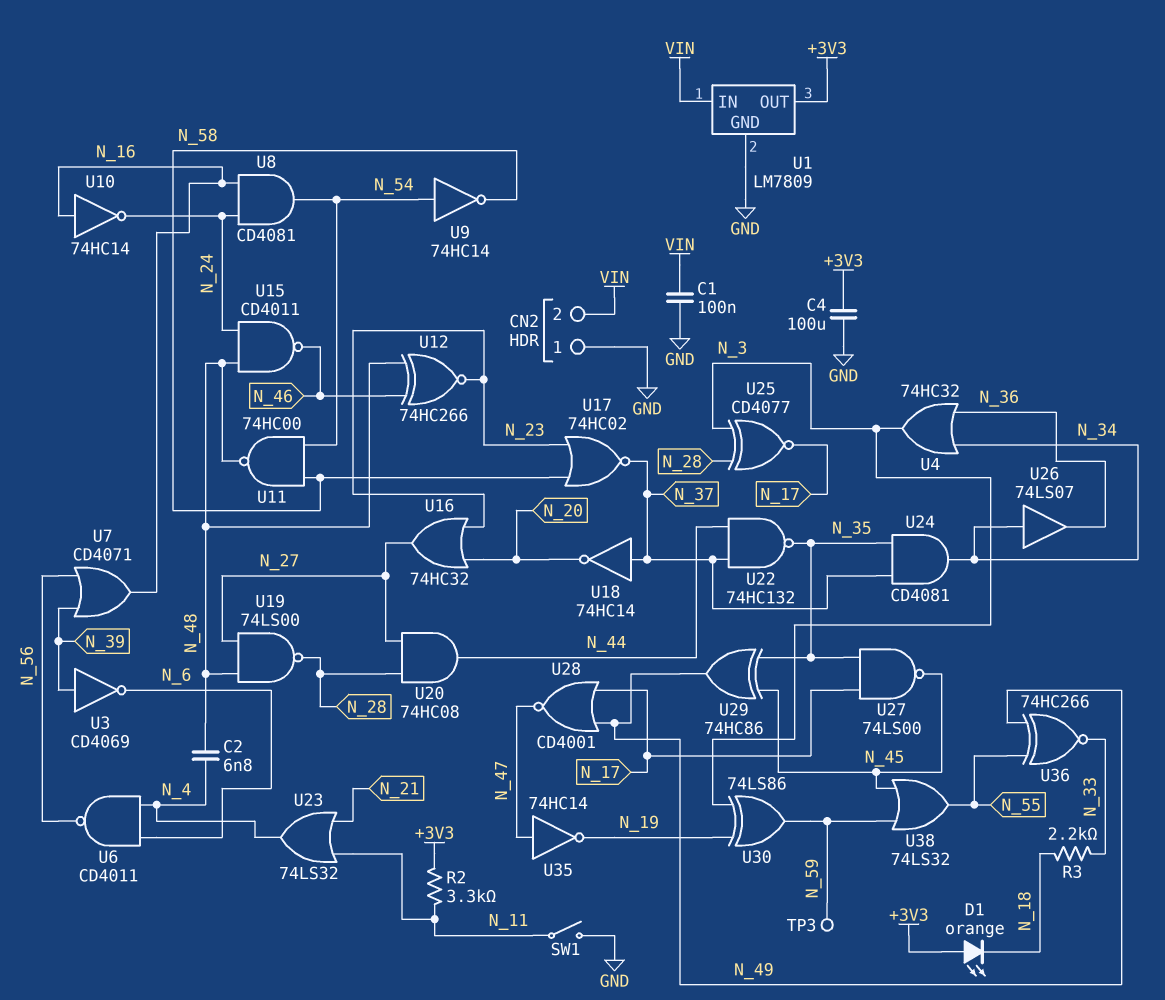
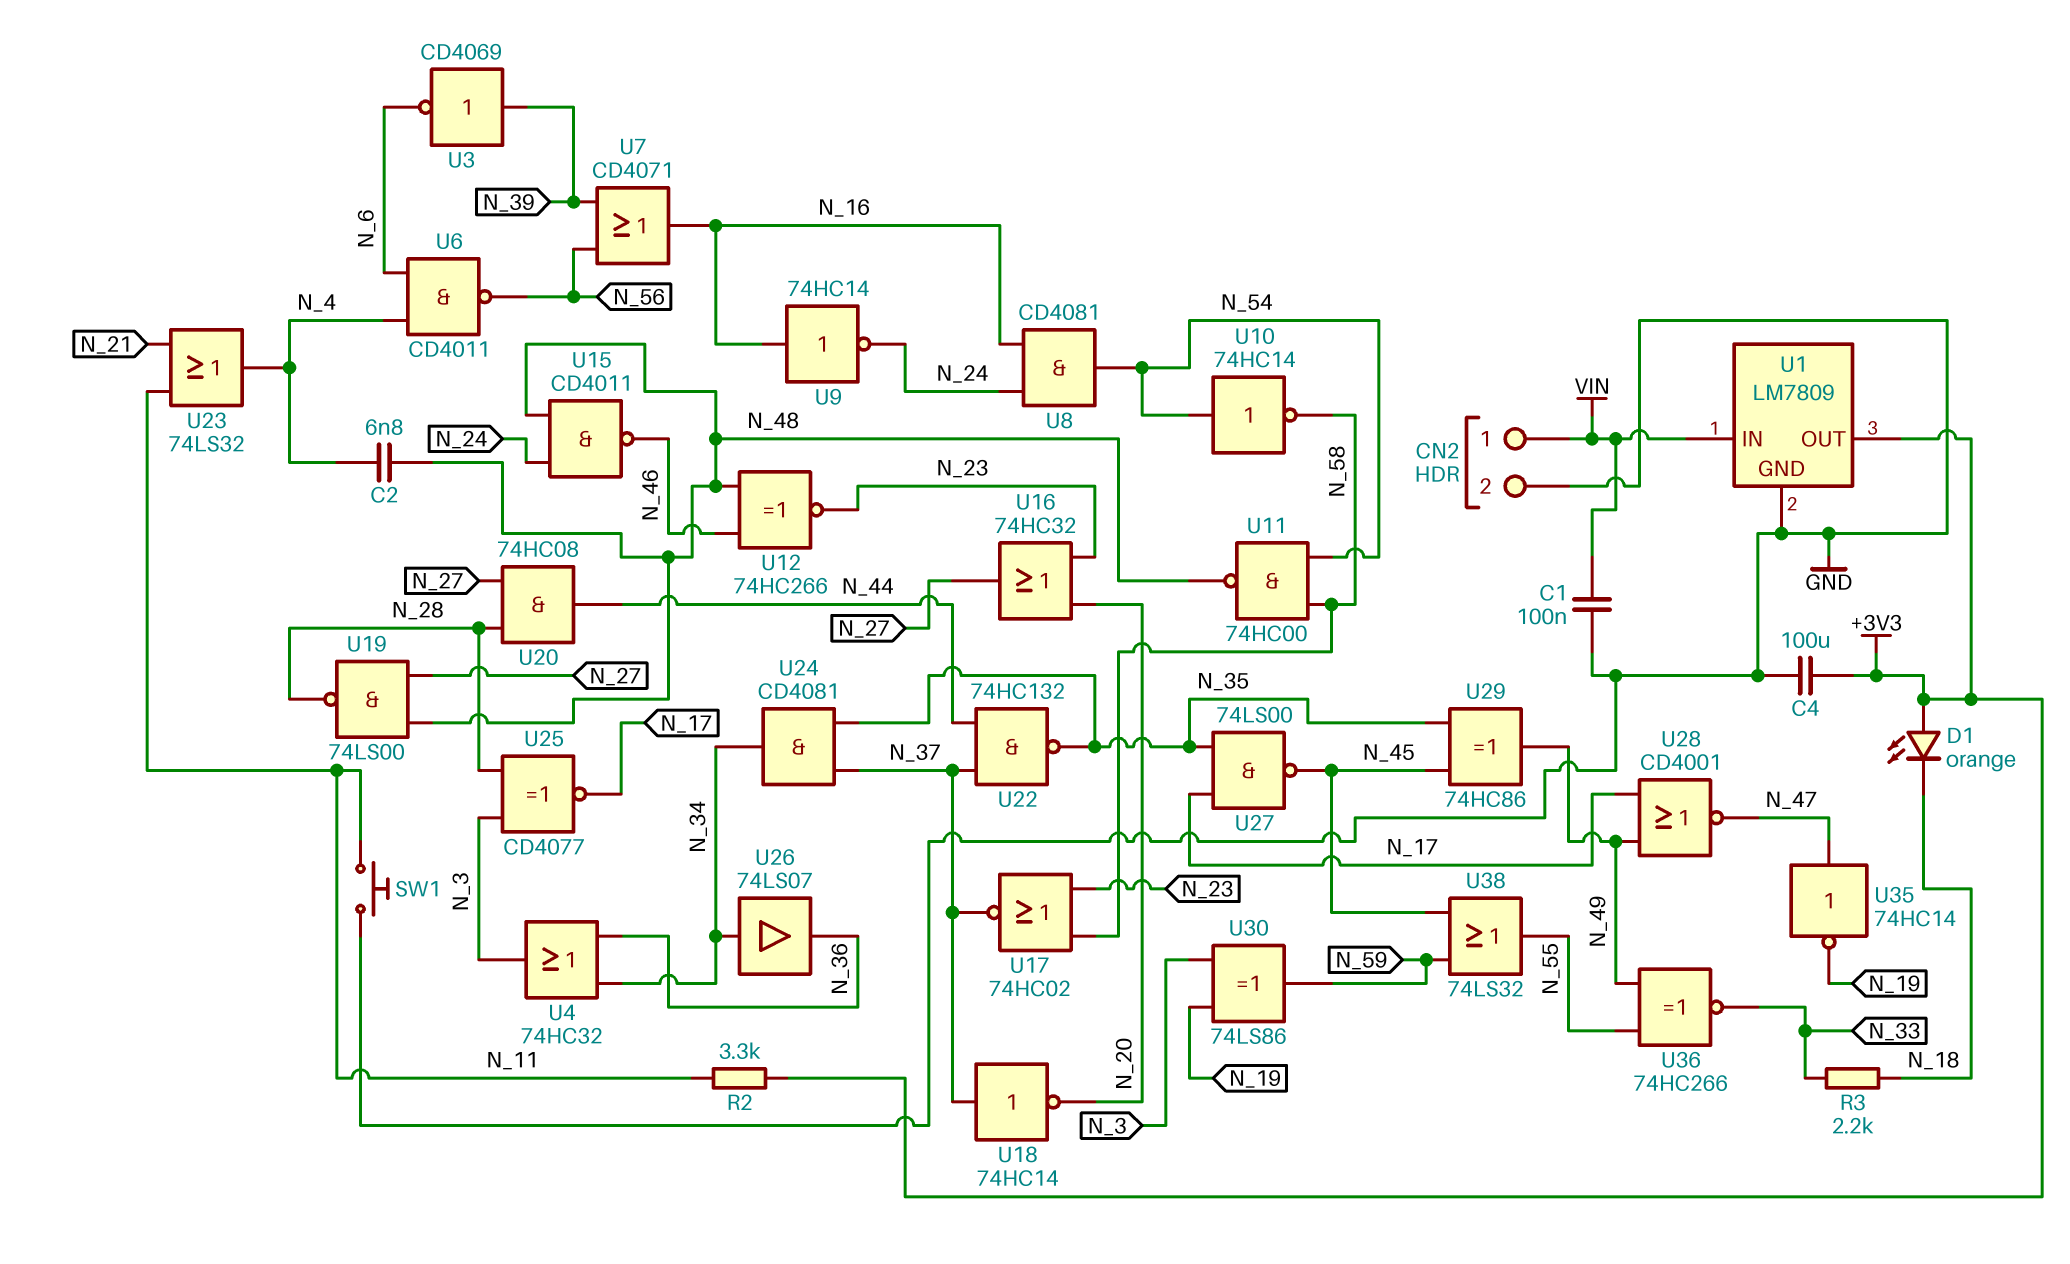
CN2 pin 1: GND -> VIN
CN2 pin 2: VIN -> GND
SW1: switch (GND, N_11) -> button (GND, N_11)
TP3: test point (N_59) -> none
U9: NOT 74HC14 (in N_54, out N_58) -> NOT 74HC14 (in N_16, out N_24)
U10: NOT 74HC14 (in N_16, out N_24) -> NOT 74HC14 (in N_54, out N_58)

